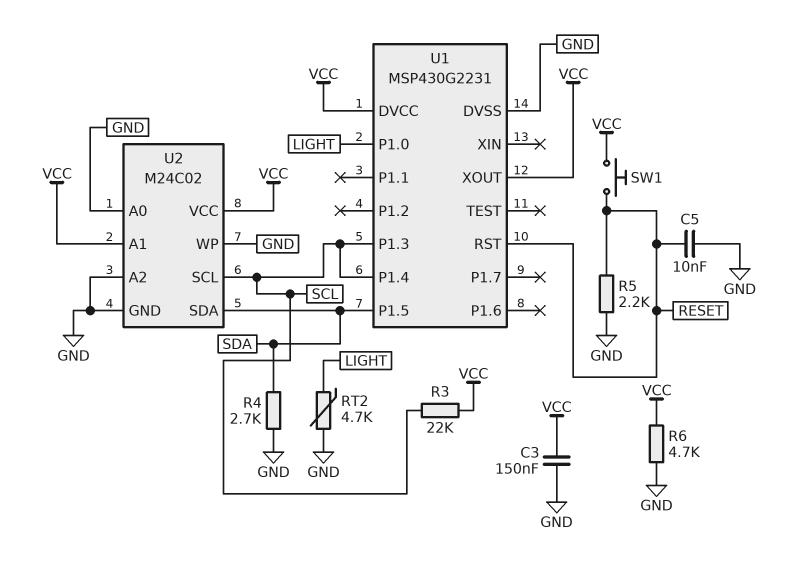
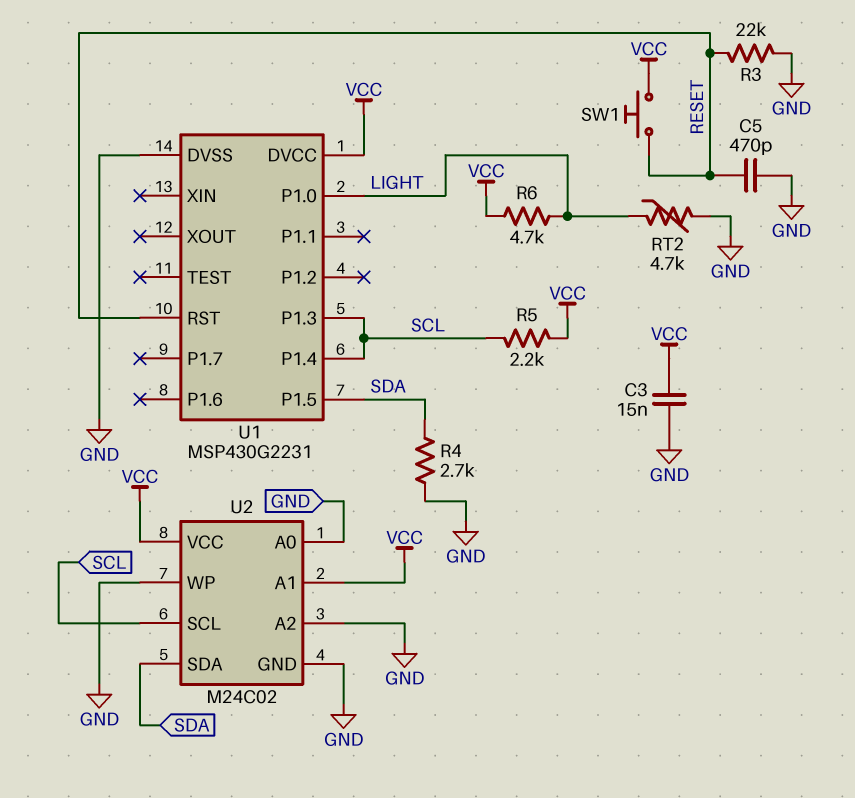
C3: 150nF (GND, VCC) -> 15nF (GND, VCC)
C5: 10nF (GND, RESET) -> 470pF (GND, RESET)
R3: 22k (SCL, VCC) -> 22k (GND, RESET)
R5: 2.2k (GND, RESET) -> 2.2k (SCL, VCC)
R6: 4.7k (GND, VCC) -> 4.7k (LIGHT, VCC)
U1 pin XOUT: VCC -> none

